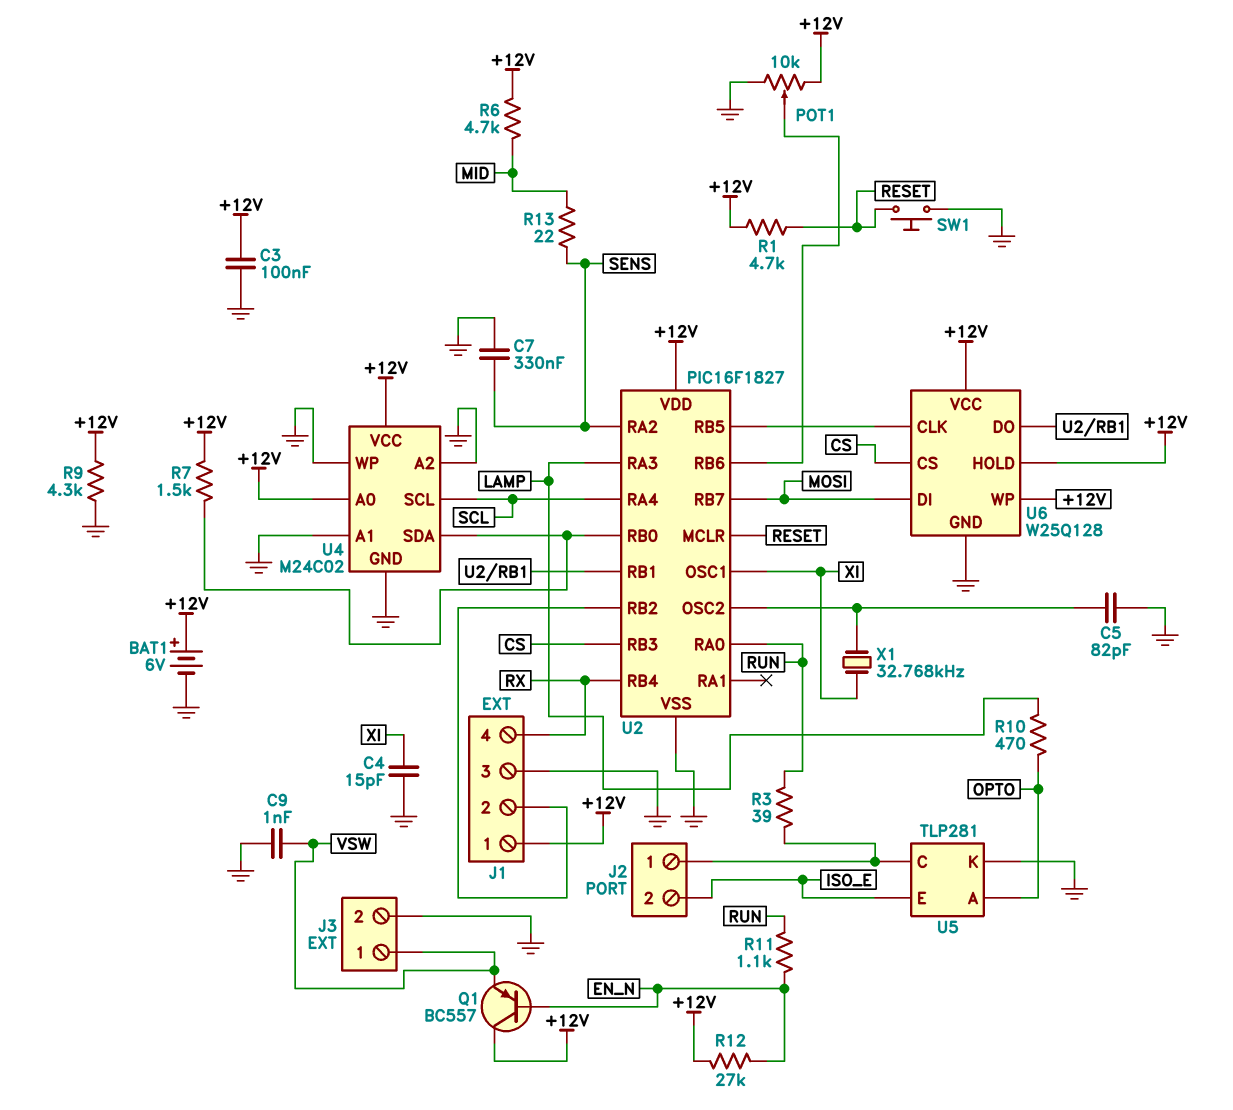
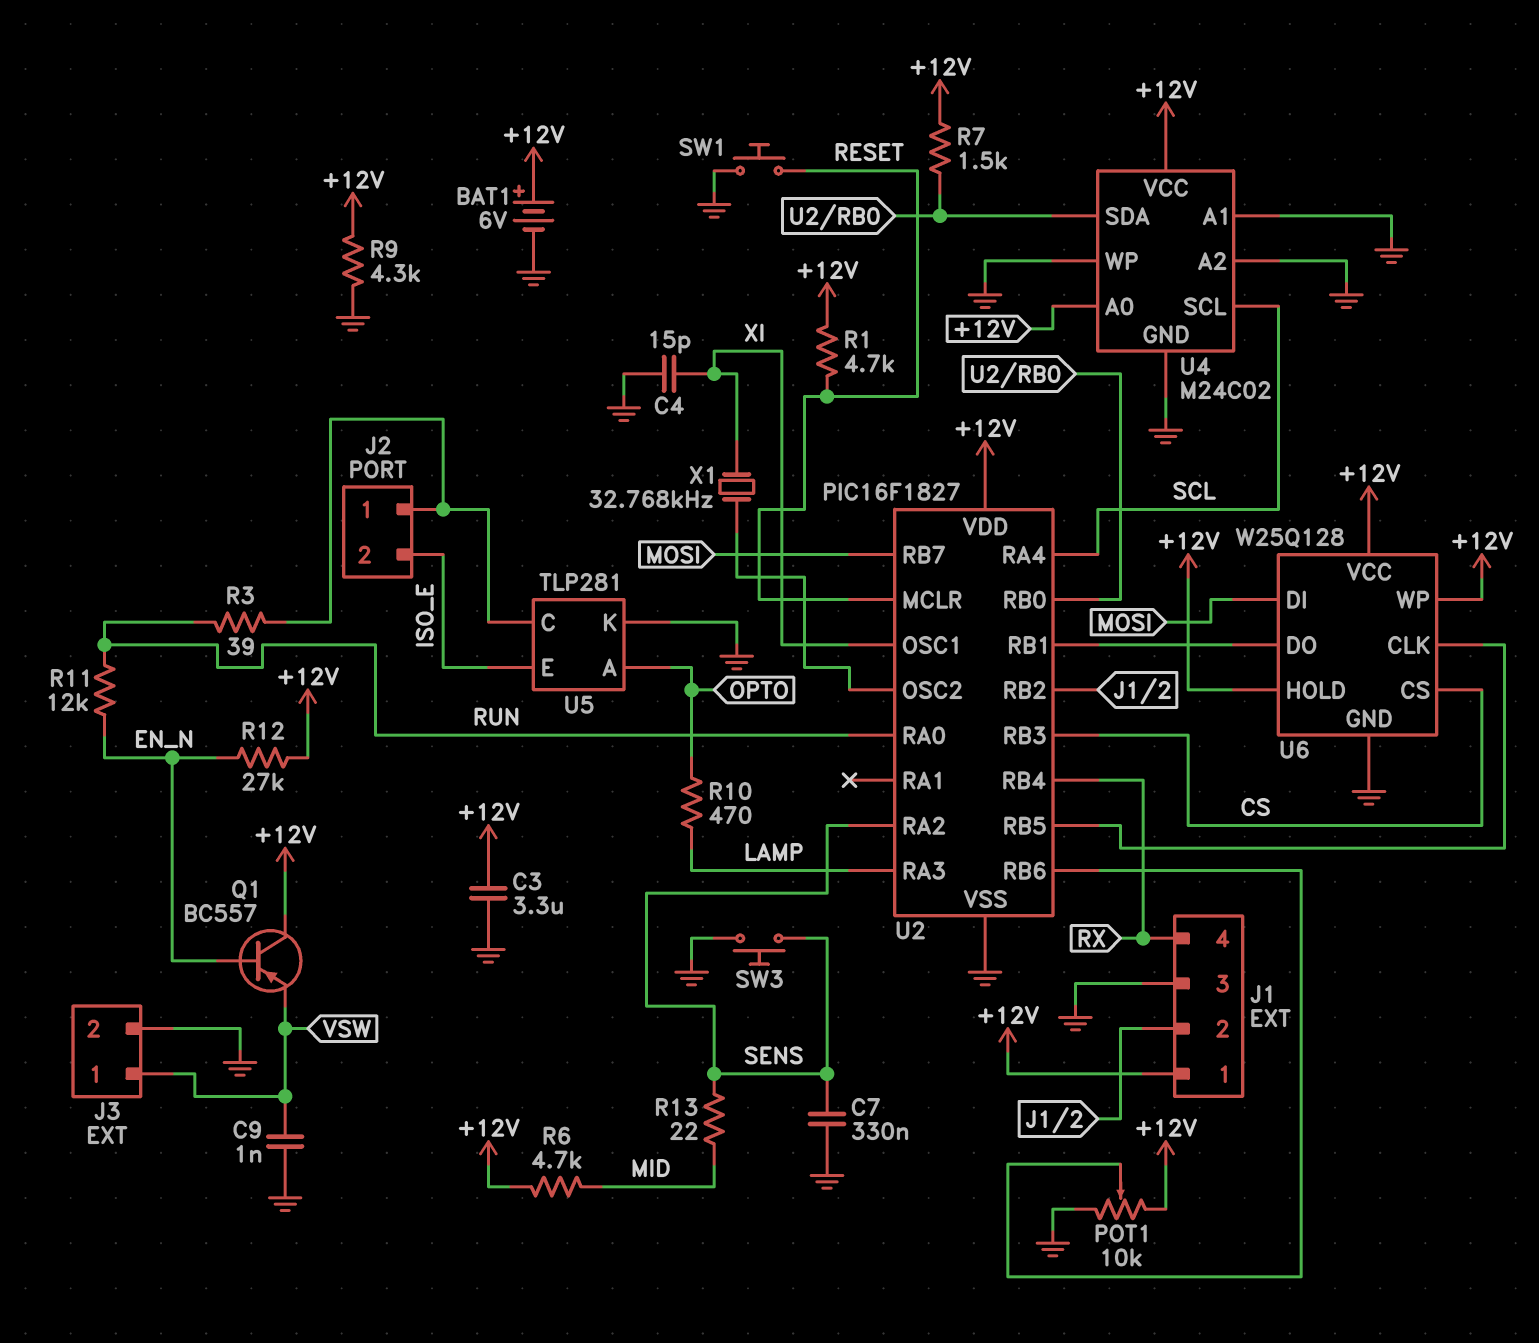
C3: 100nF (+12V, GND) -> 3.3uF (+12V, GND)
C5: 82pF (GND, U2/OSC2) -> none
R11: 1.1k (EN_N, RUN) -> 12k (EN_N, RUN)
SW3: none -> button (GND, SENS)

